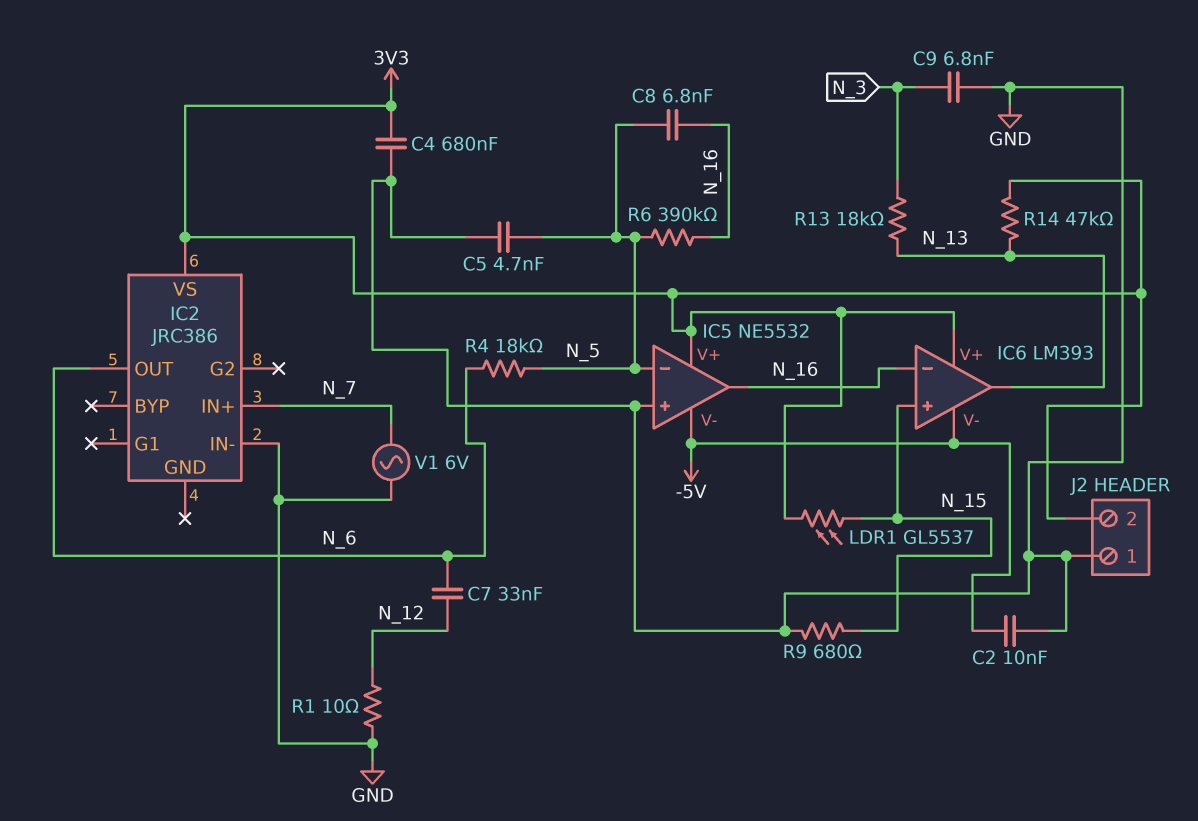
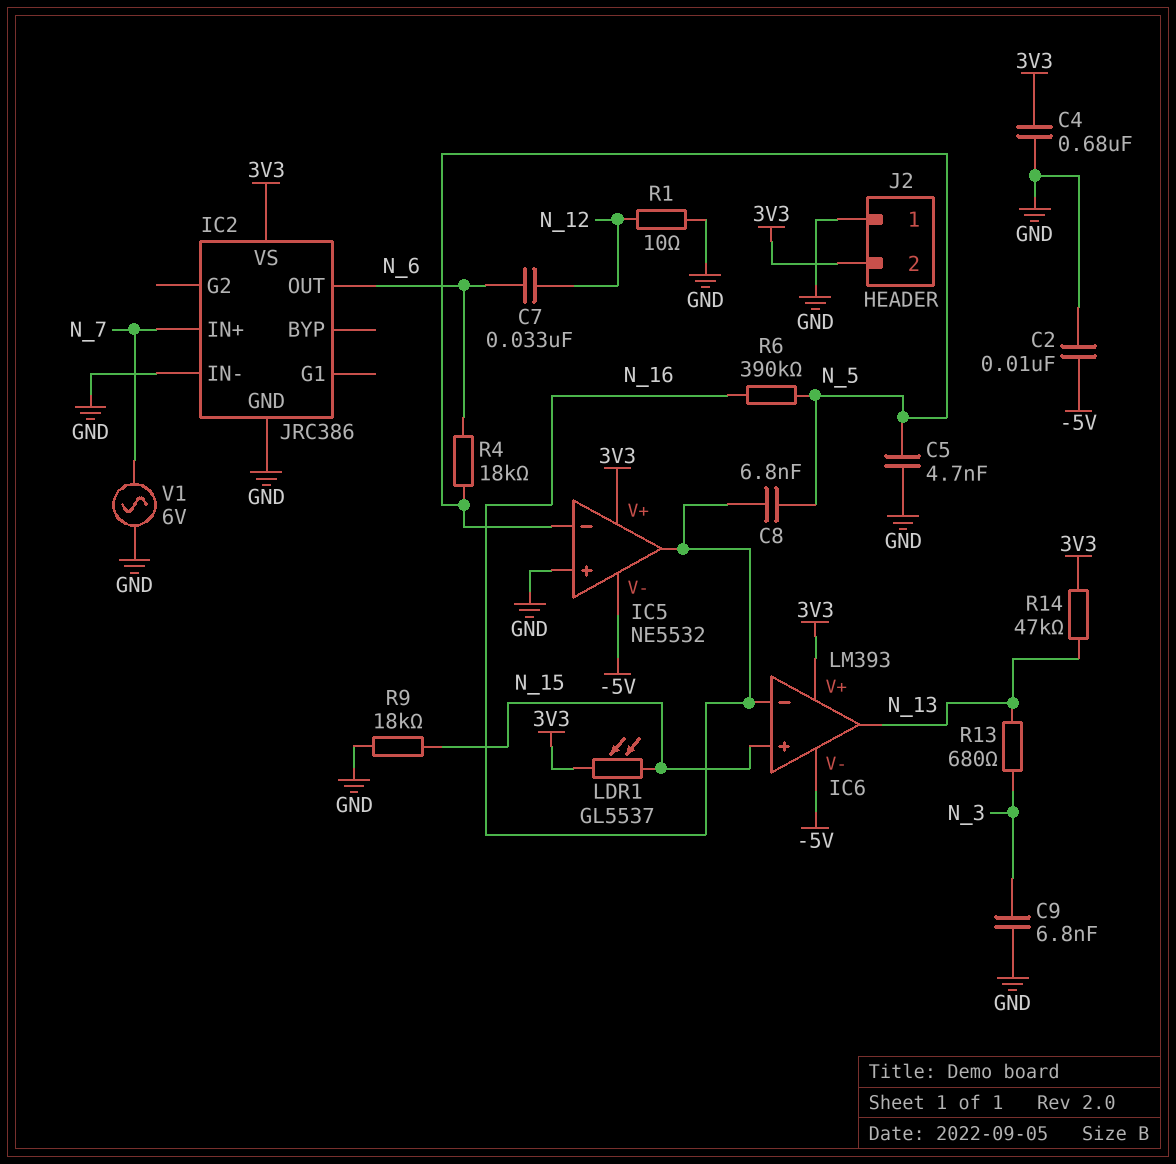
IC2 pin GND: none -> GND
R9: 680 (GND, N_15) -> 18k (GND, N_15)
R13: 18k (N_3, N_13) -> 680 (N_3, N_13)

